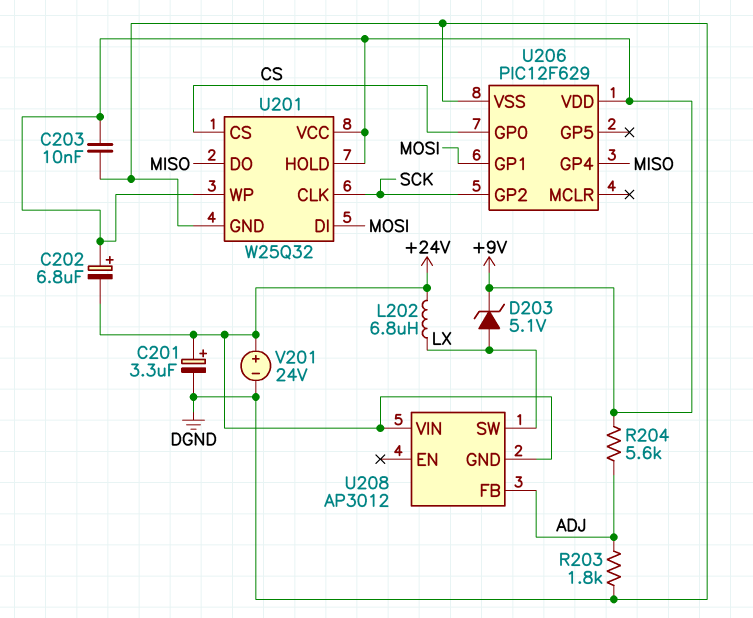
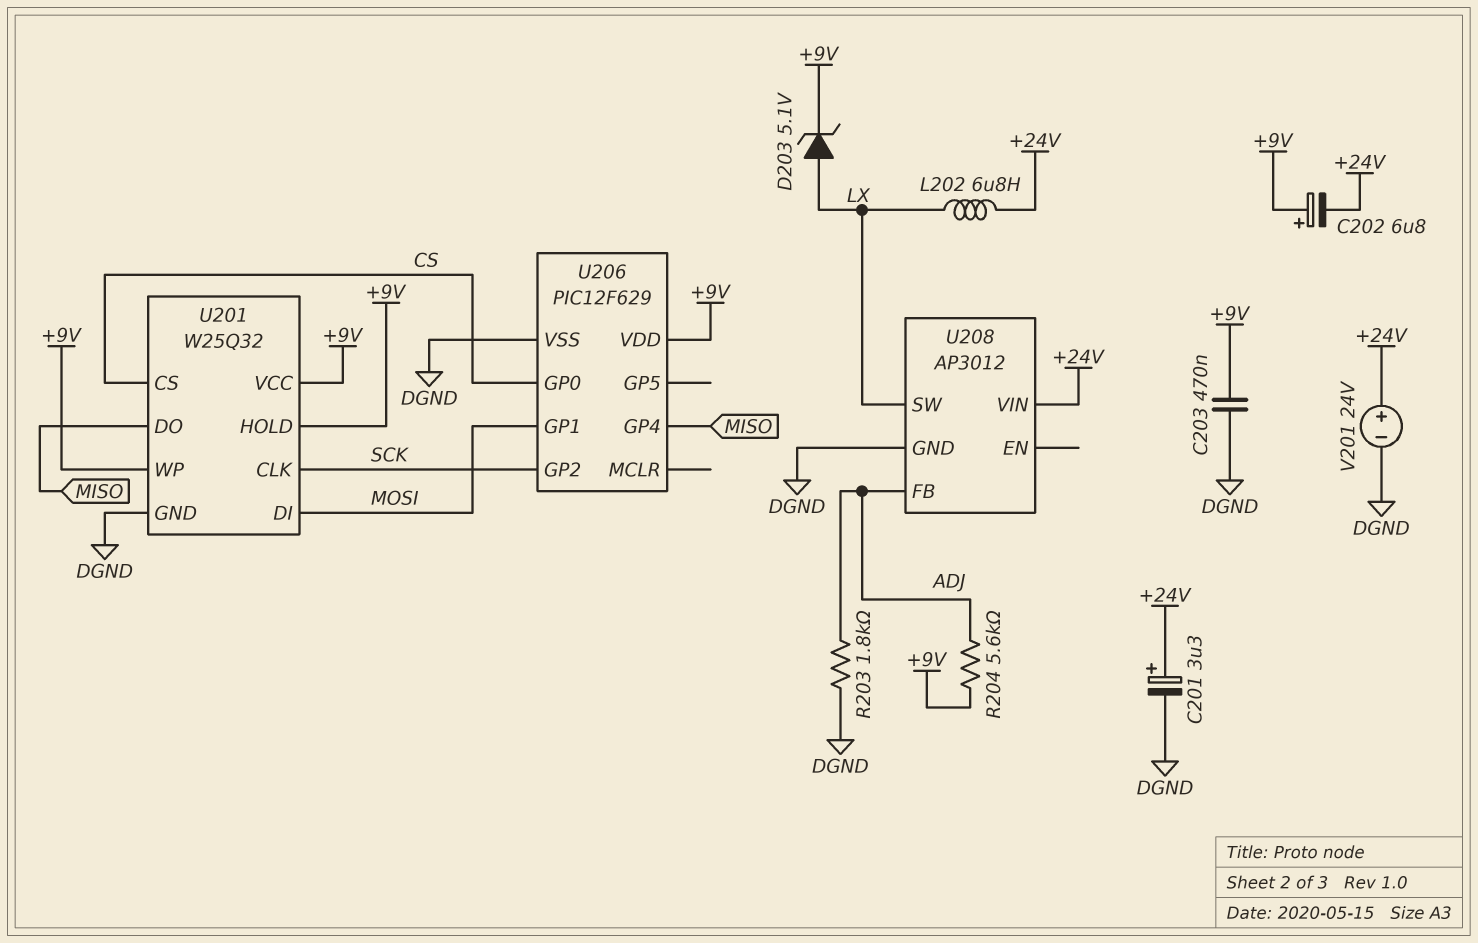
C203: 10nF (+9V, DGND) -> 470nF (+9V, DGND)
U208 pin GND: +24V -> DGND

